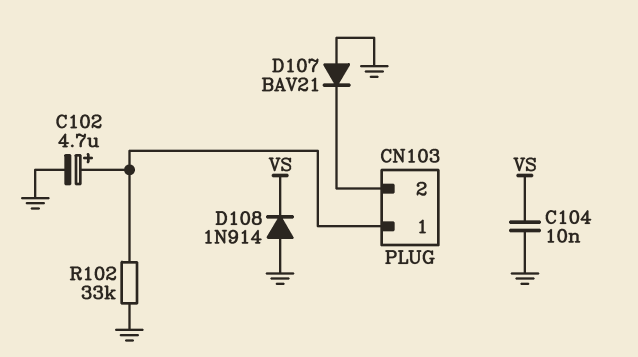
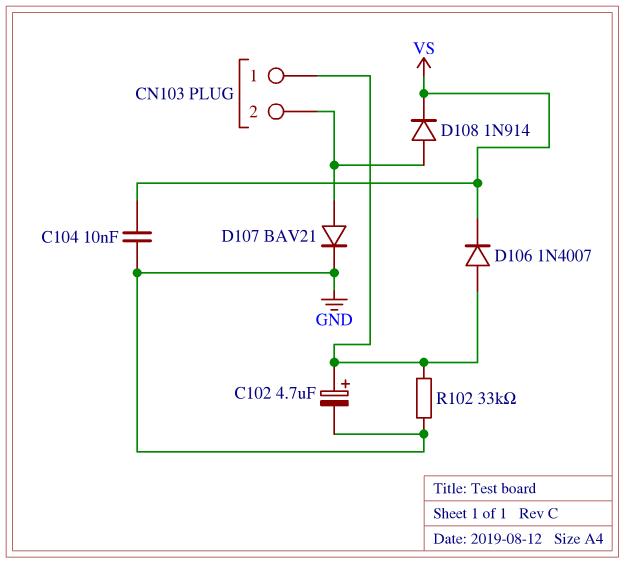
D106: none -> diode 1N4007 (A CN103/1, K VS)
D107: diode BAV21 (A GND, K CN103/2) -> diode BAV21 (A CN103/2, K GND)
D108: diode 1N914 (A GND, K VS) -> diode 1N914 (A CN103/2, K VS)

